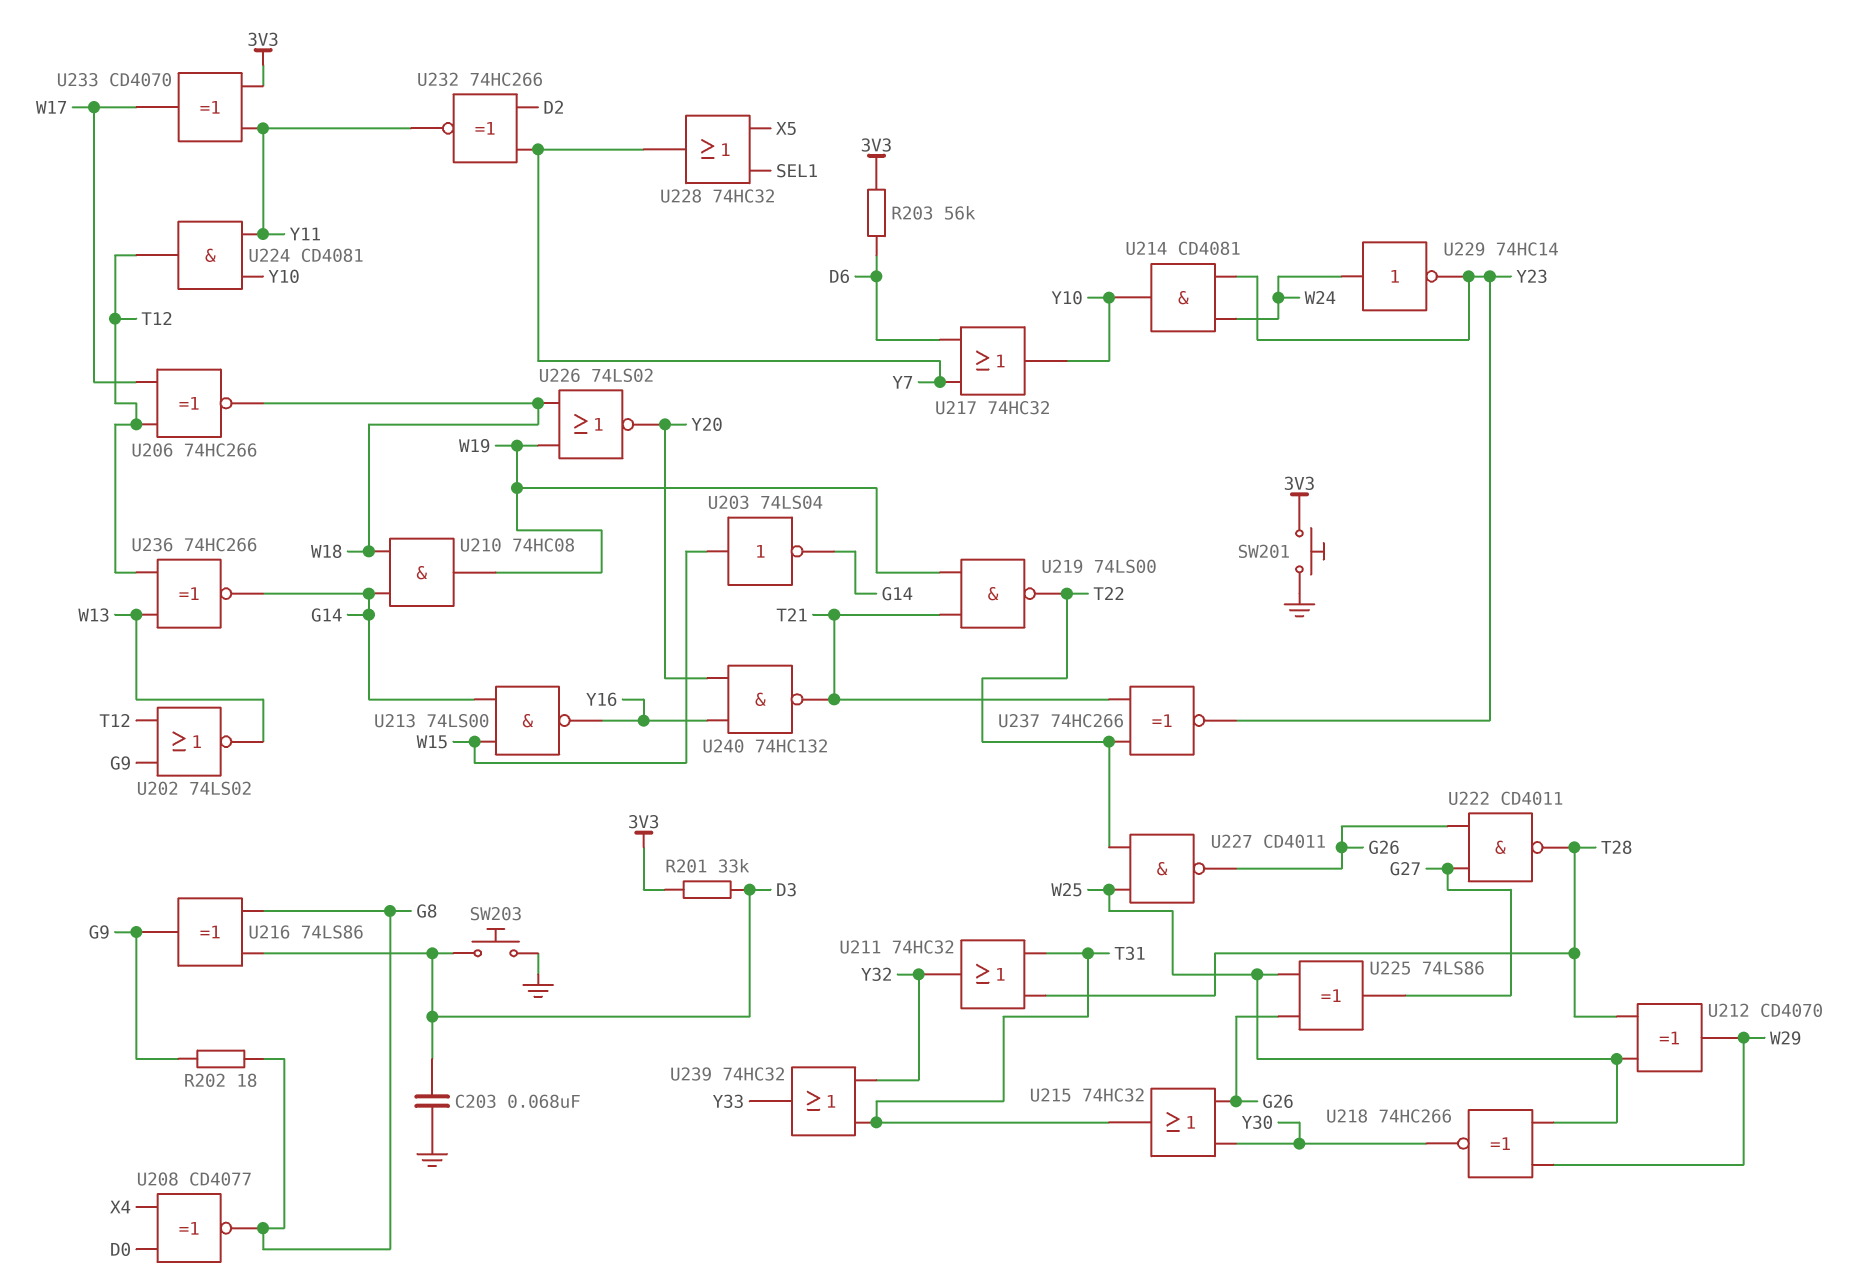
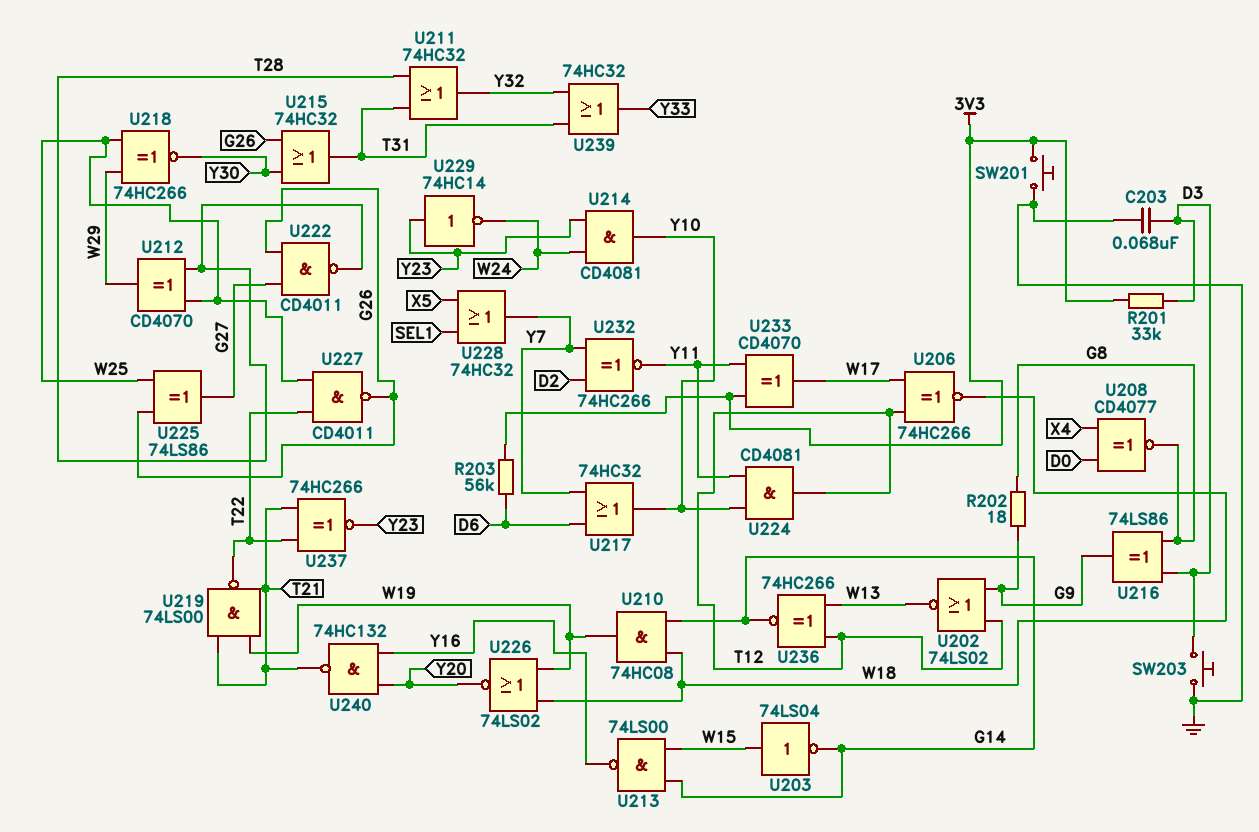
U229: NOT 74HC14 (in W24, out Y23) -> NOT 74HC14 (in Y23, out W24)

